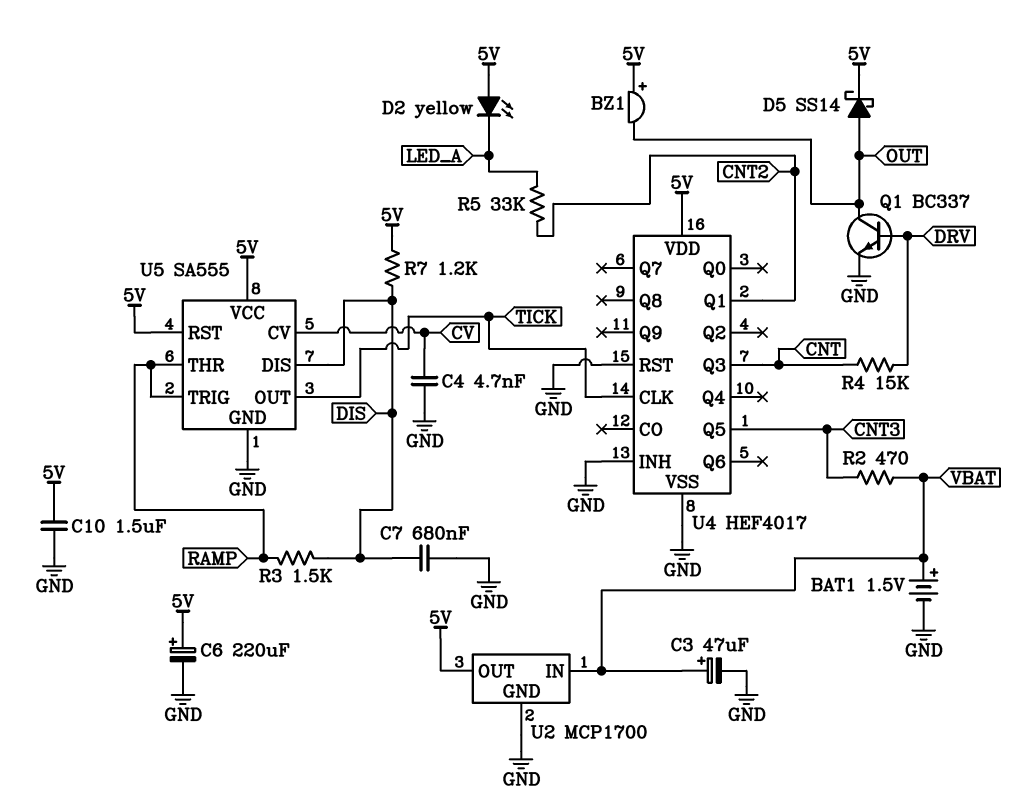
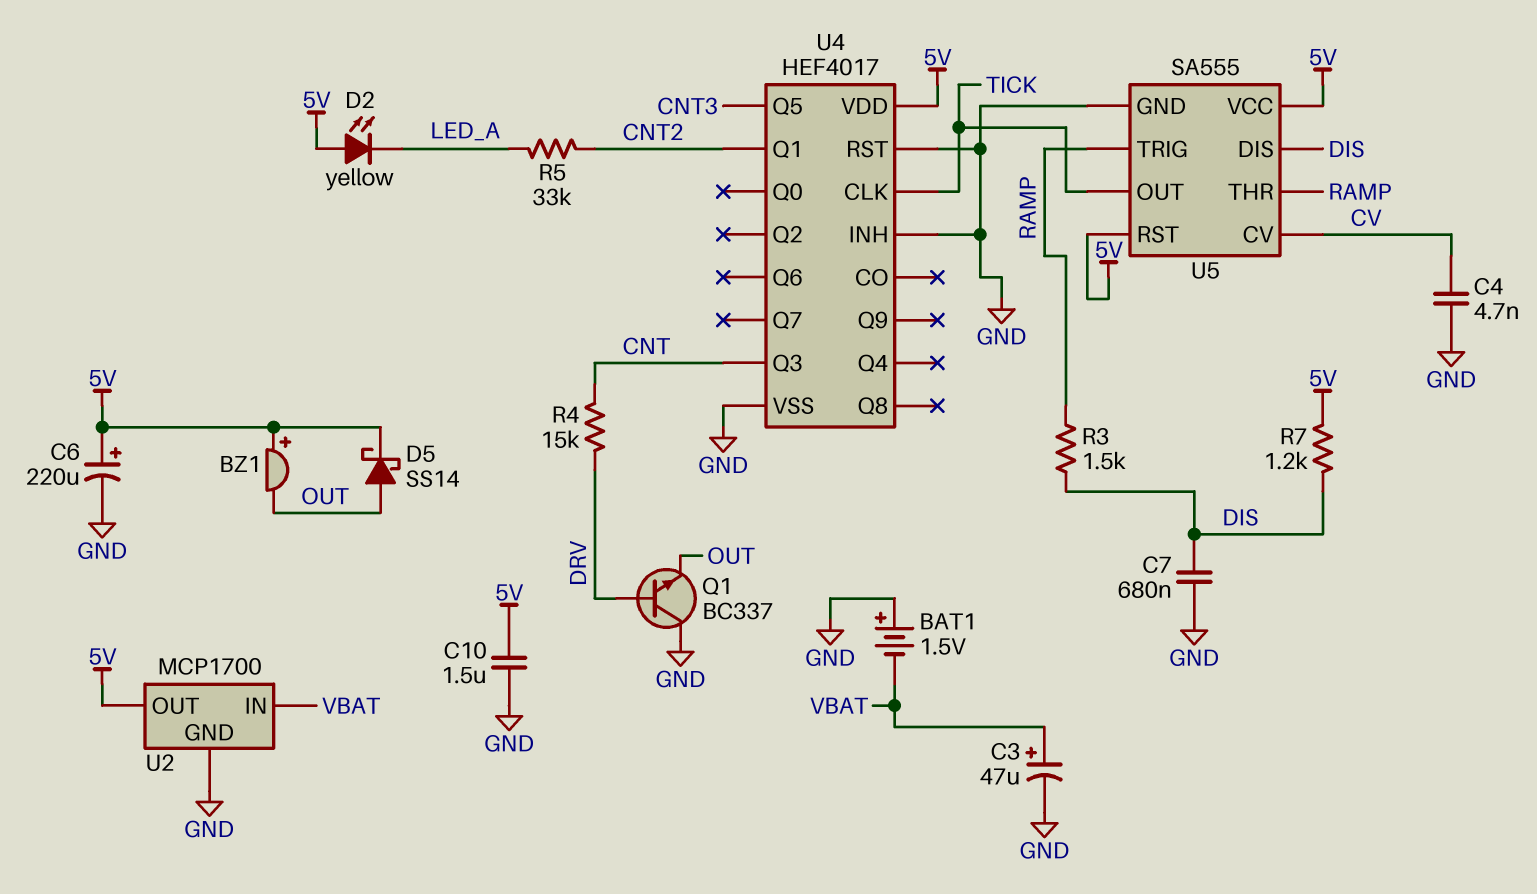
BAT1: 1.5V (plus VBAT, minus GND) -> 1.5V (plus GND, minus VBAT)
Q1: NPN BC337 (B DRV, C OUT, E GND) -> NPN BC337 (B DRV, C GND, E OUT)
R2: 470 (CNT3, VBAT) -> none

